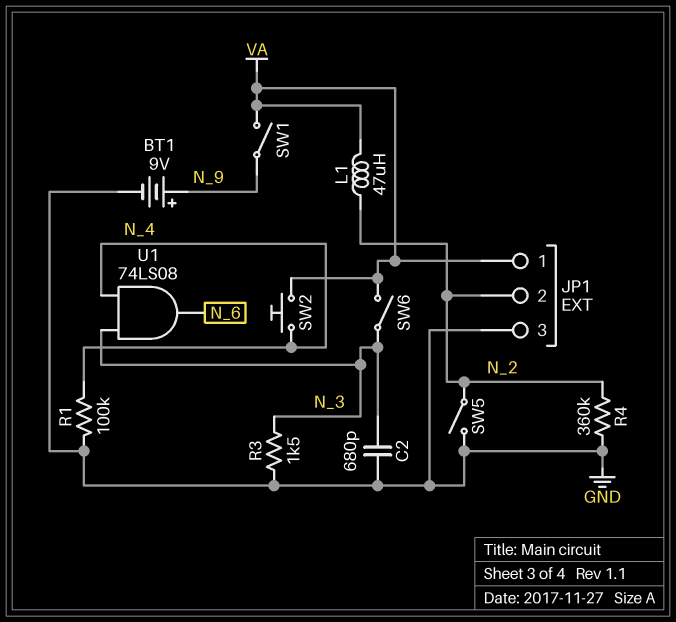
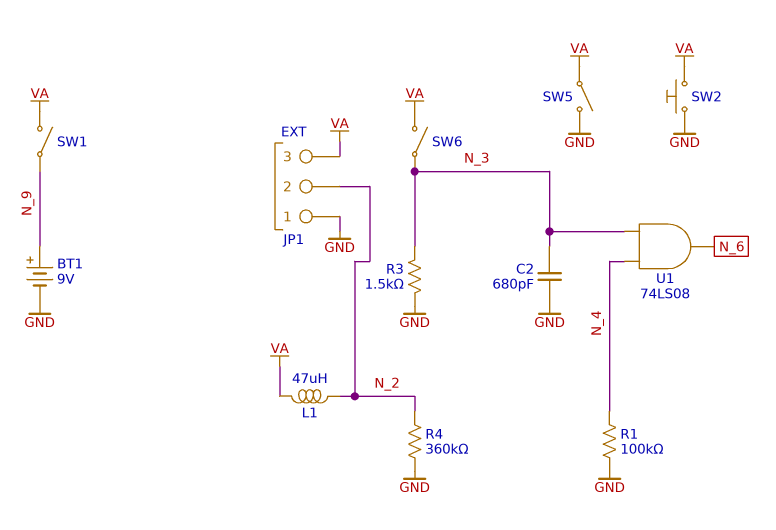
JP1 pin 1: VA -> GND
JP1 pin 3: GND -> VA
SW2: button (N_4, VA) -> button (GND, VA)
SW5: switch (GND, N_2) -> switch (GND, VA)

